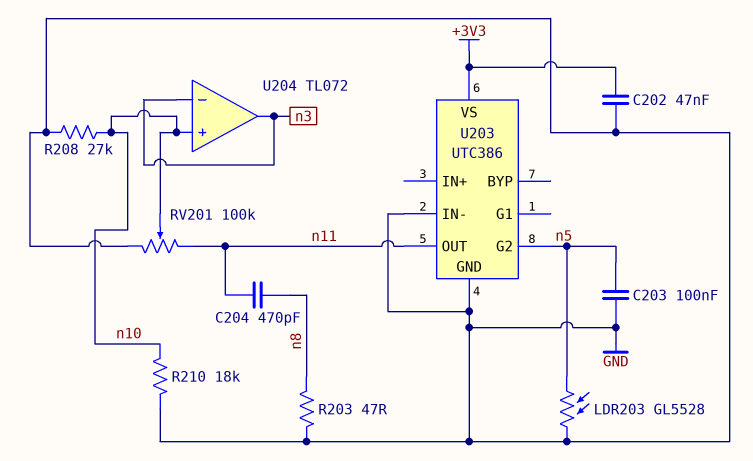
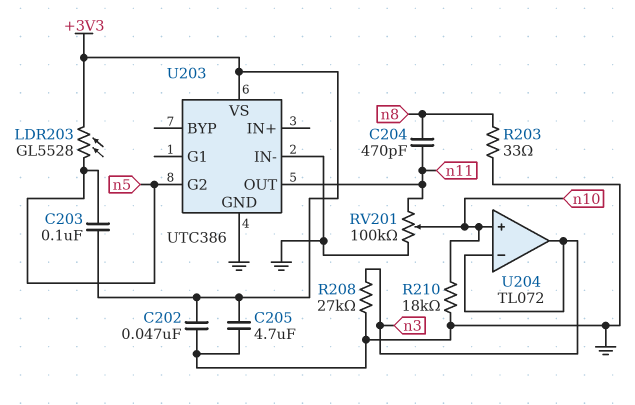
C203: 100nF (GND, n5) -> 100nF (+3V3, n5)
C205: none -> 4.7uF (+3V3, GND)
LDR203: GL5528 (GND, n5) -> GL5528 (+3V3, n5)
R203: 47 (GND, n8) -> 33 (GND, n8)
R208: 27k (GND, n10) -> 27k (GND, n3)

